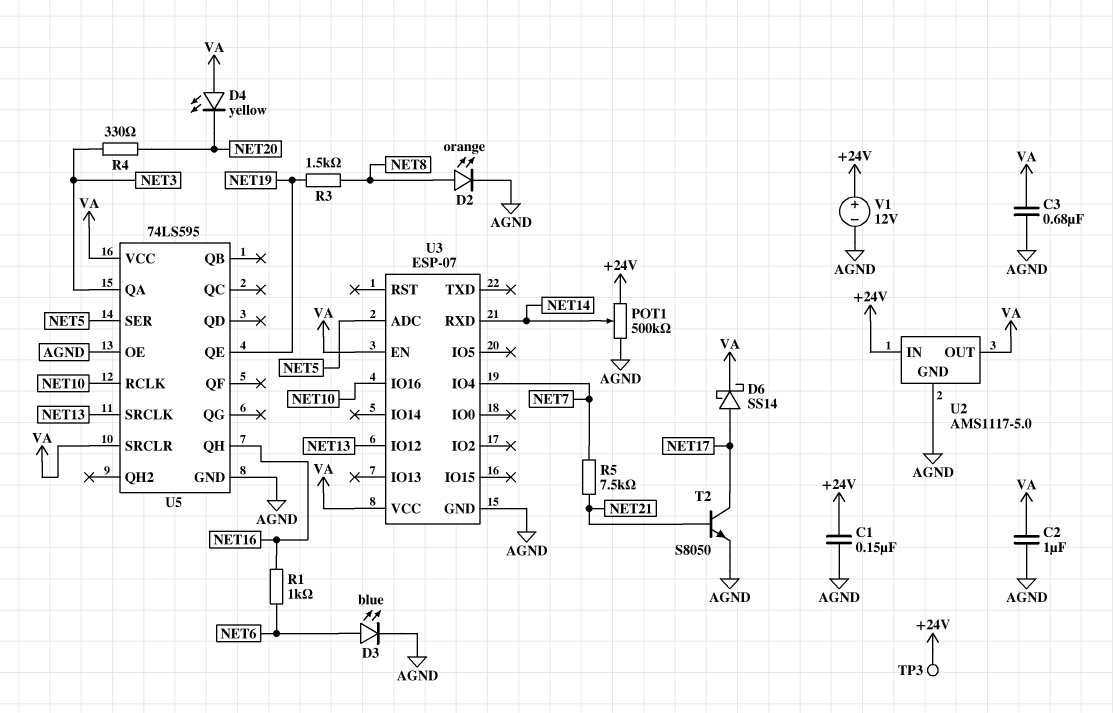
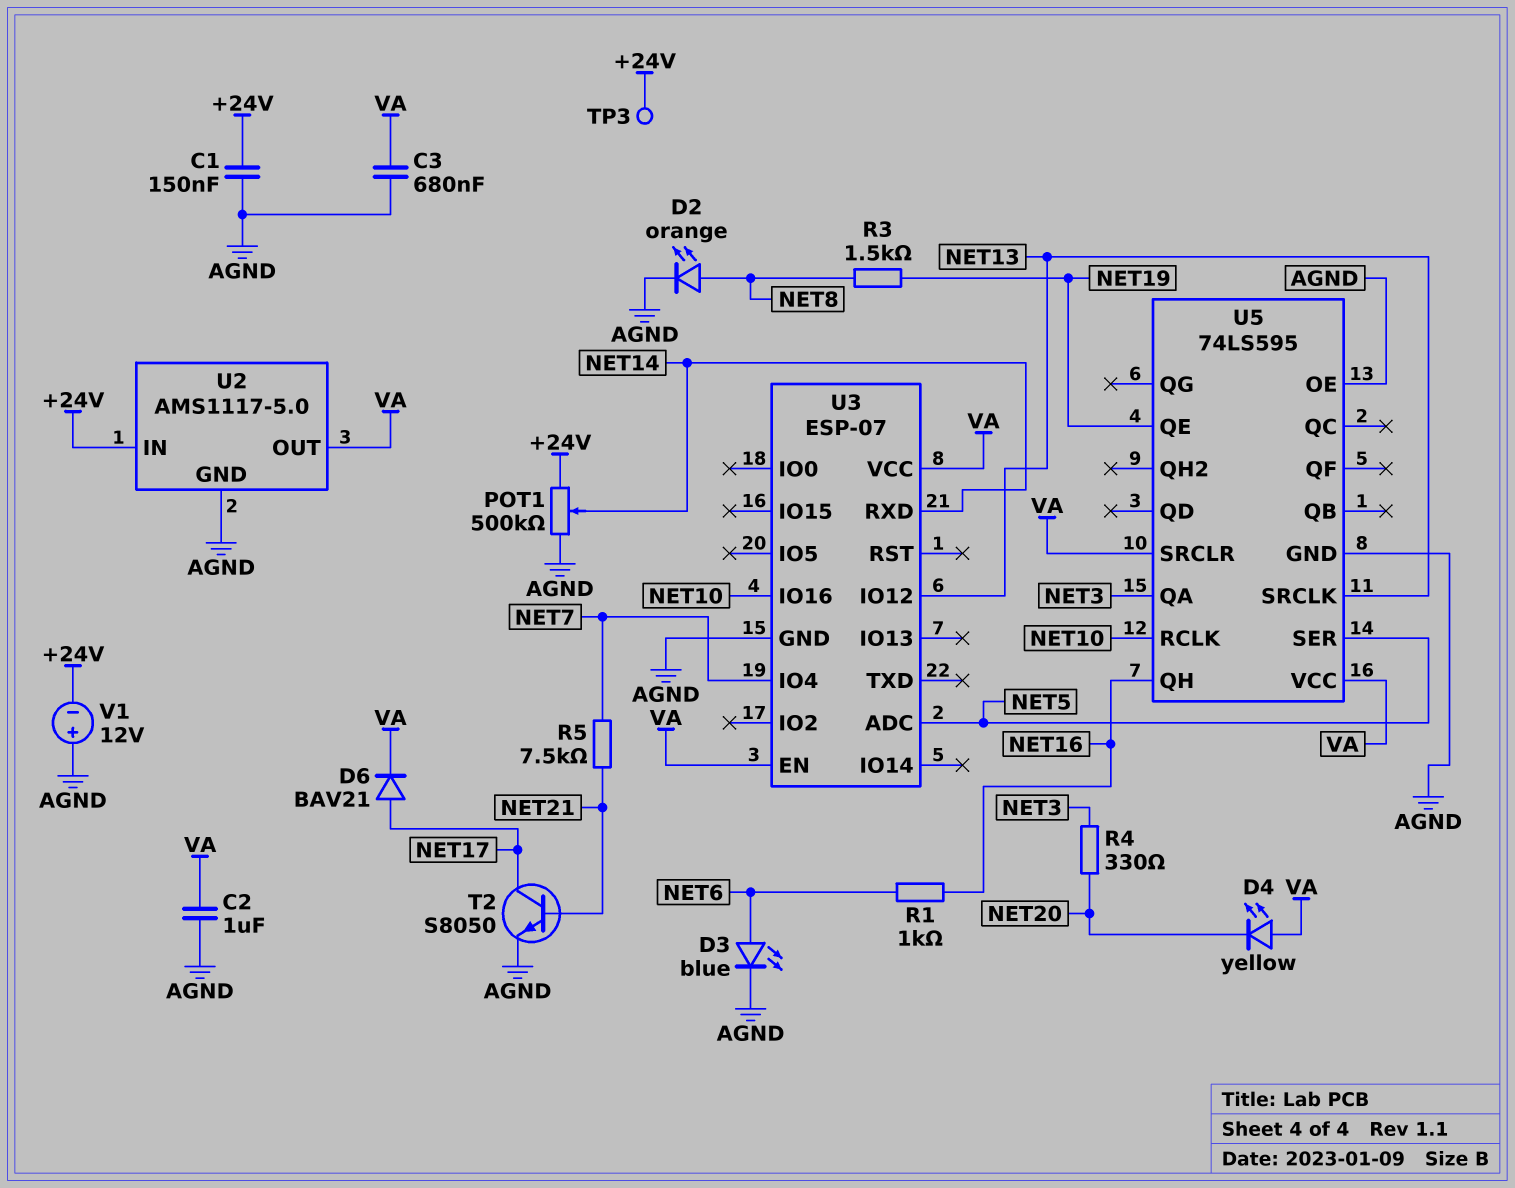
D6: schottky SS14 (A NET17, K VA) -> diode BAV21 (A NET17, K VA)
V1: 12V (plus +24V, minus AGND) -> 12V (plus AGND, minus +24V)

